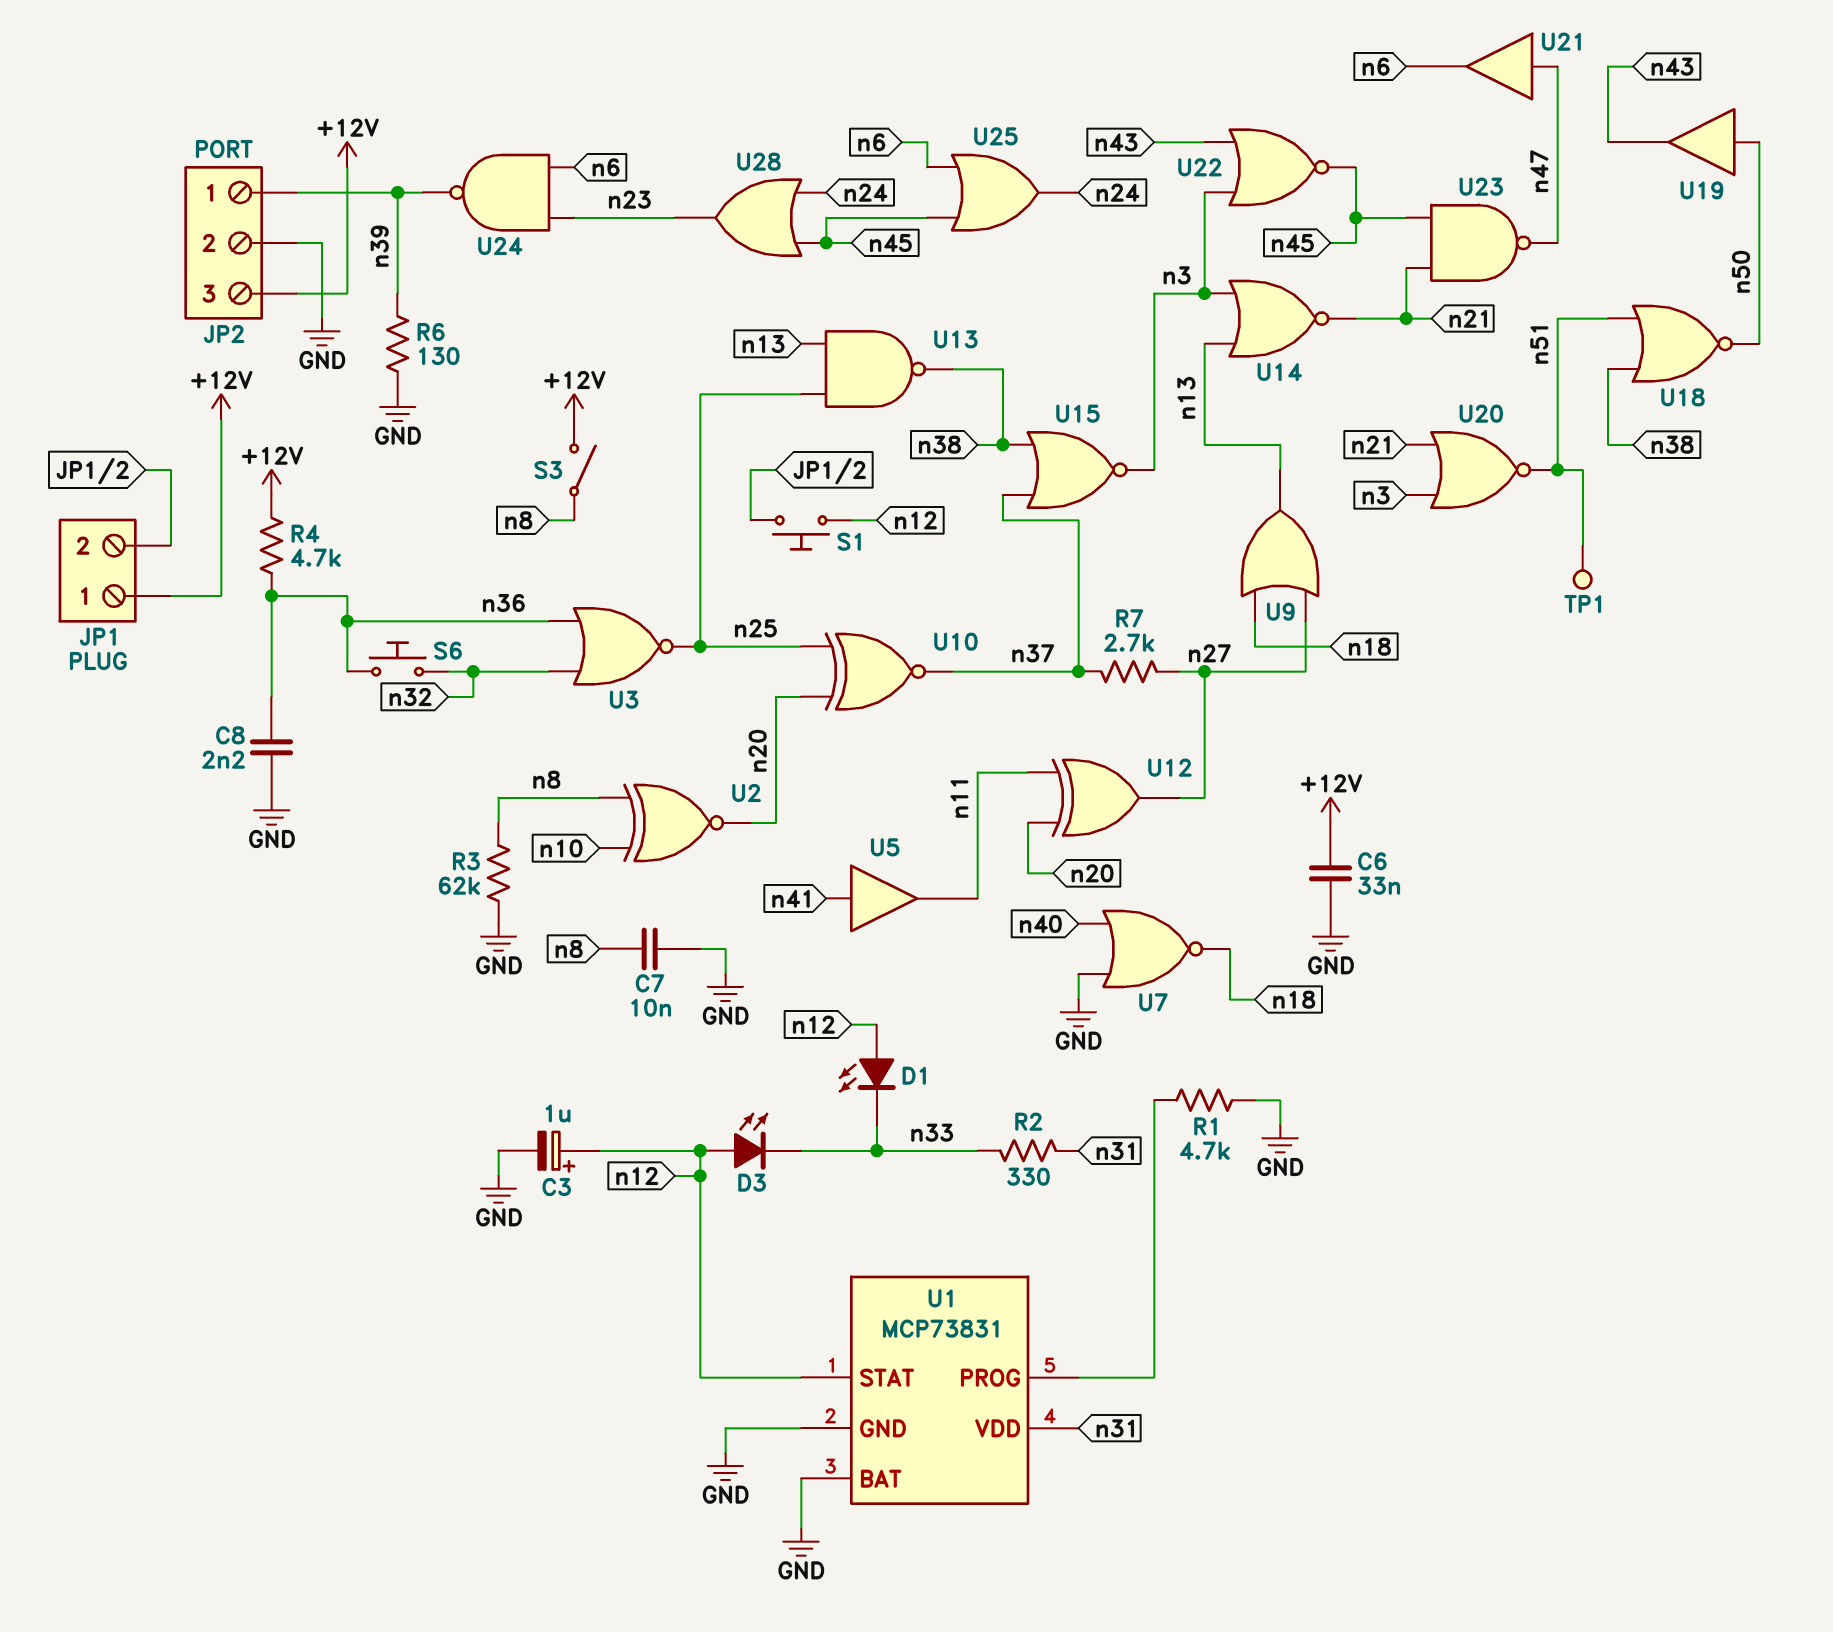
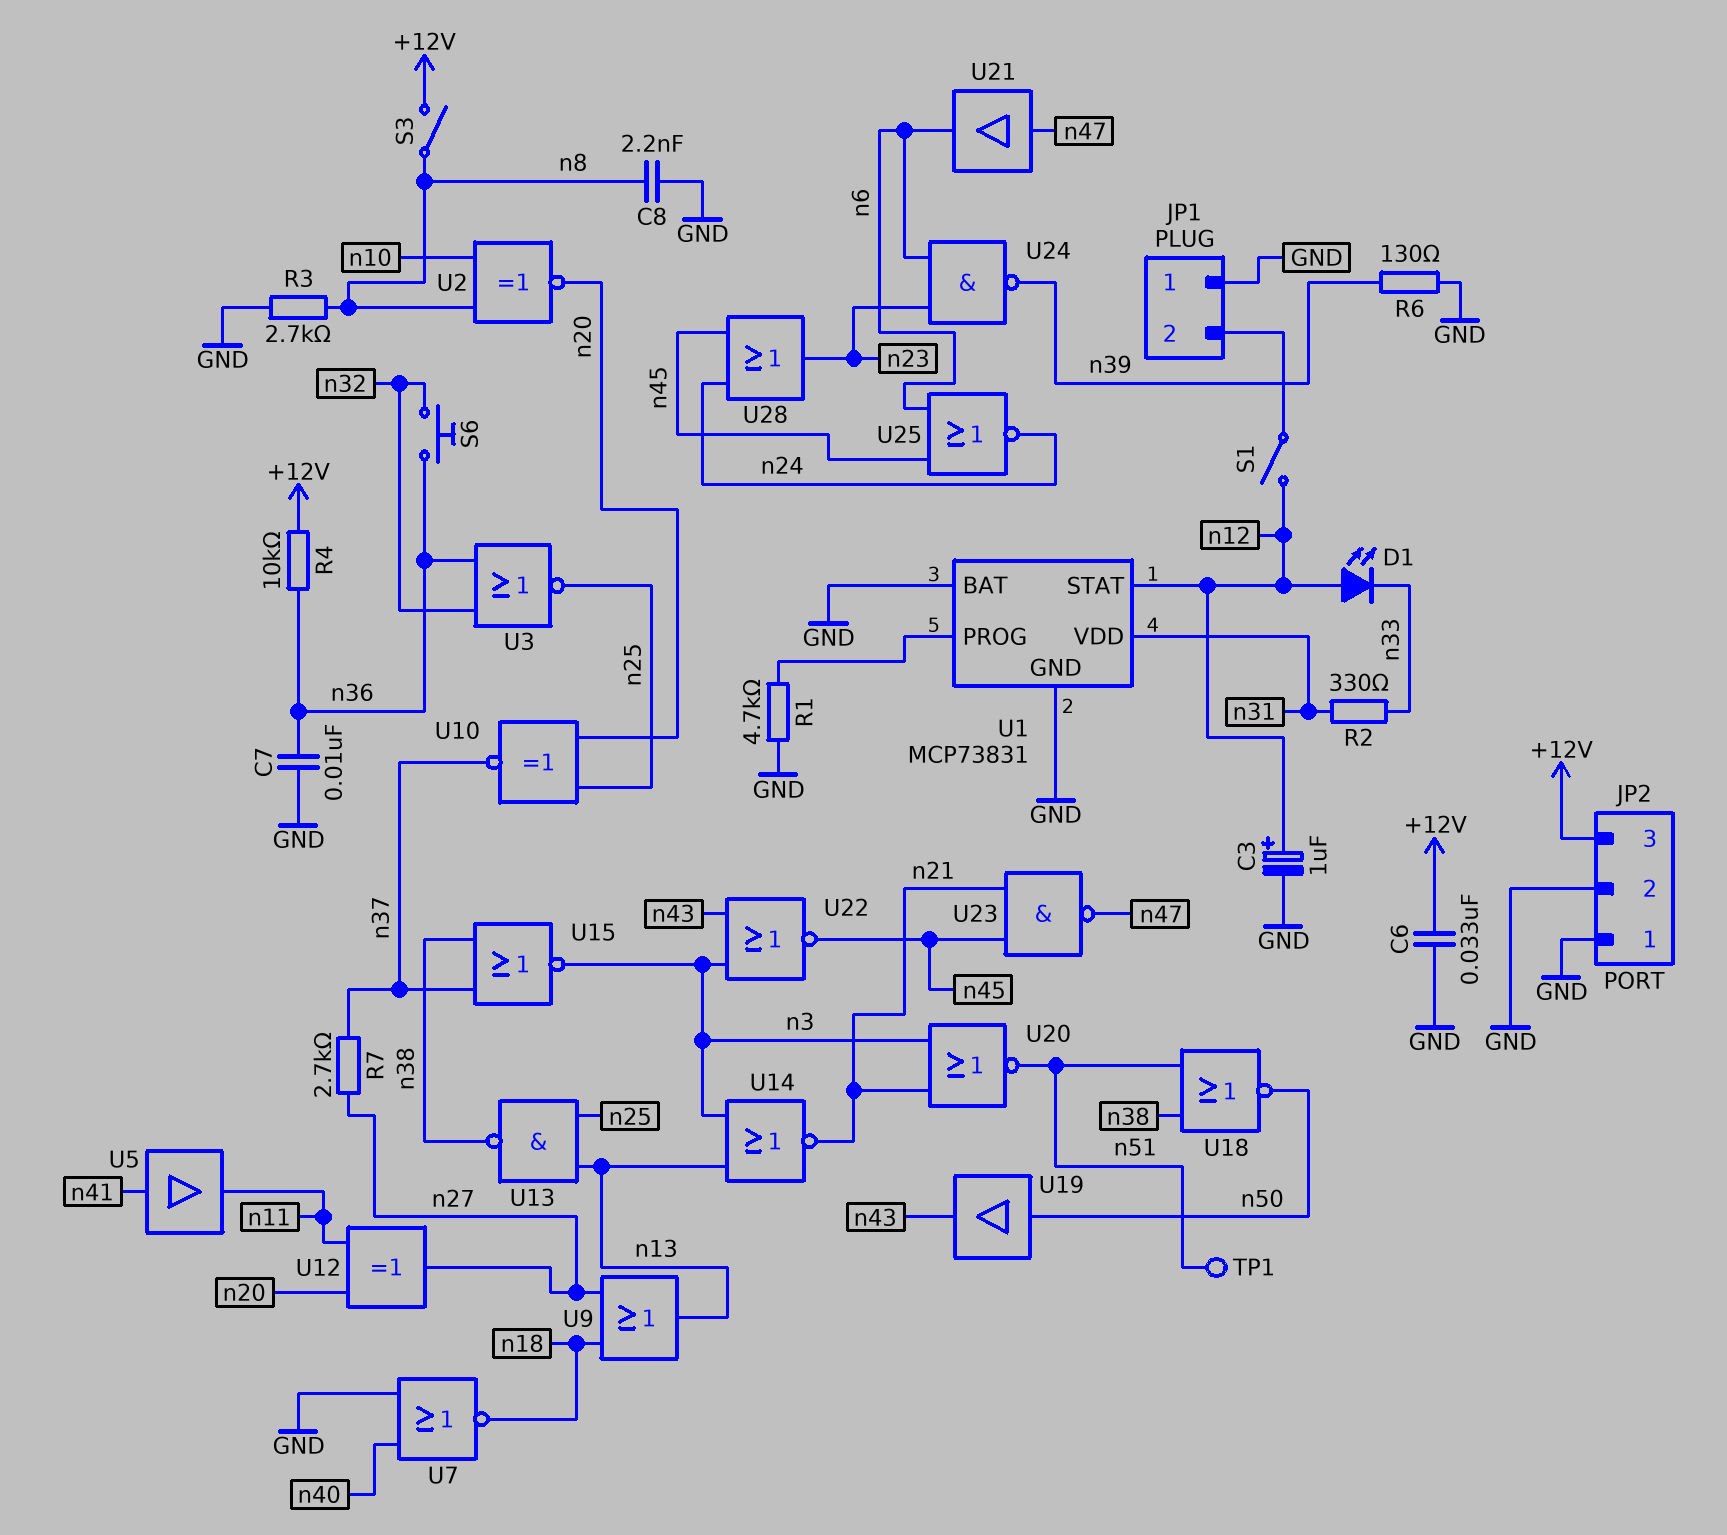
C7: 10nF (GND, n8) -> 10nF (GND, n36)
C8: 2.2nF (GND, n36) -> 2.2nF (GND, n8)
D3: LED (A n12, K n33) -> none
JP1 pin 1: +12V -> GND
JP2 pin 1: n39 -> GND
R3: 62k (GND, n8) -> 2.7k (GND, n8)
R4: 4.7k (+12V, n36) -> 10k (+12V, n36)
S1: button (JP1/2, n12) -> switch (JP1/2, n12)
U25: OR (in n6, in n45, out n24) -> NOR (in n6, in n45, out n24)

